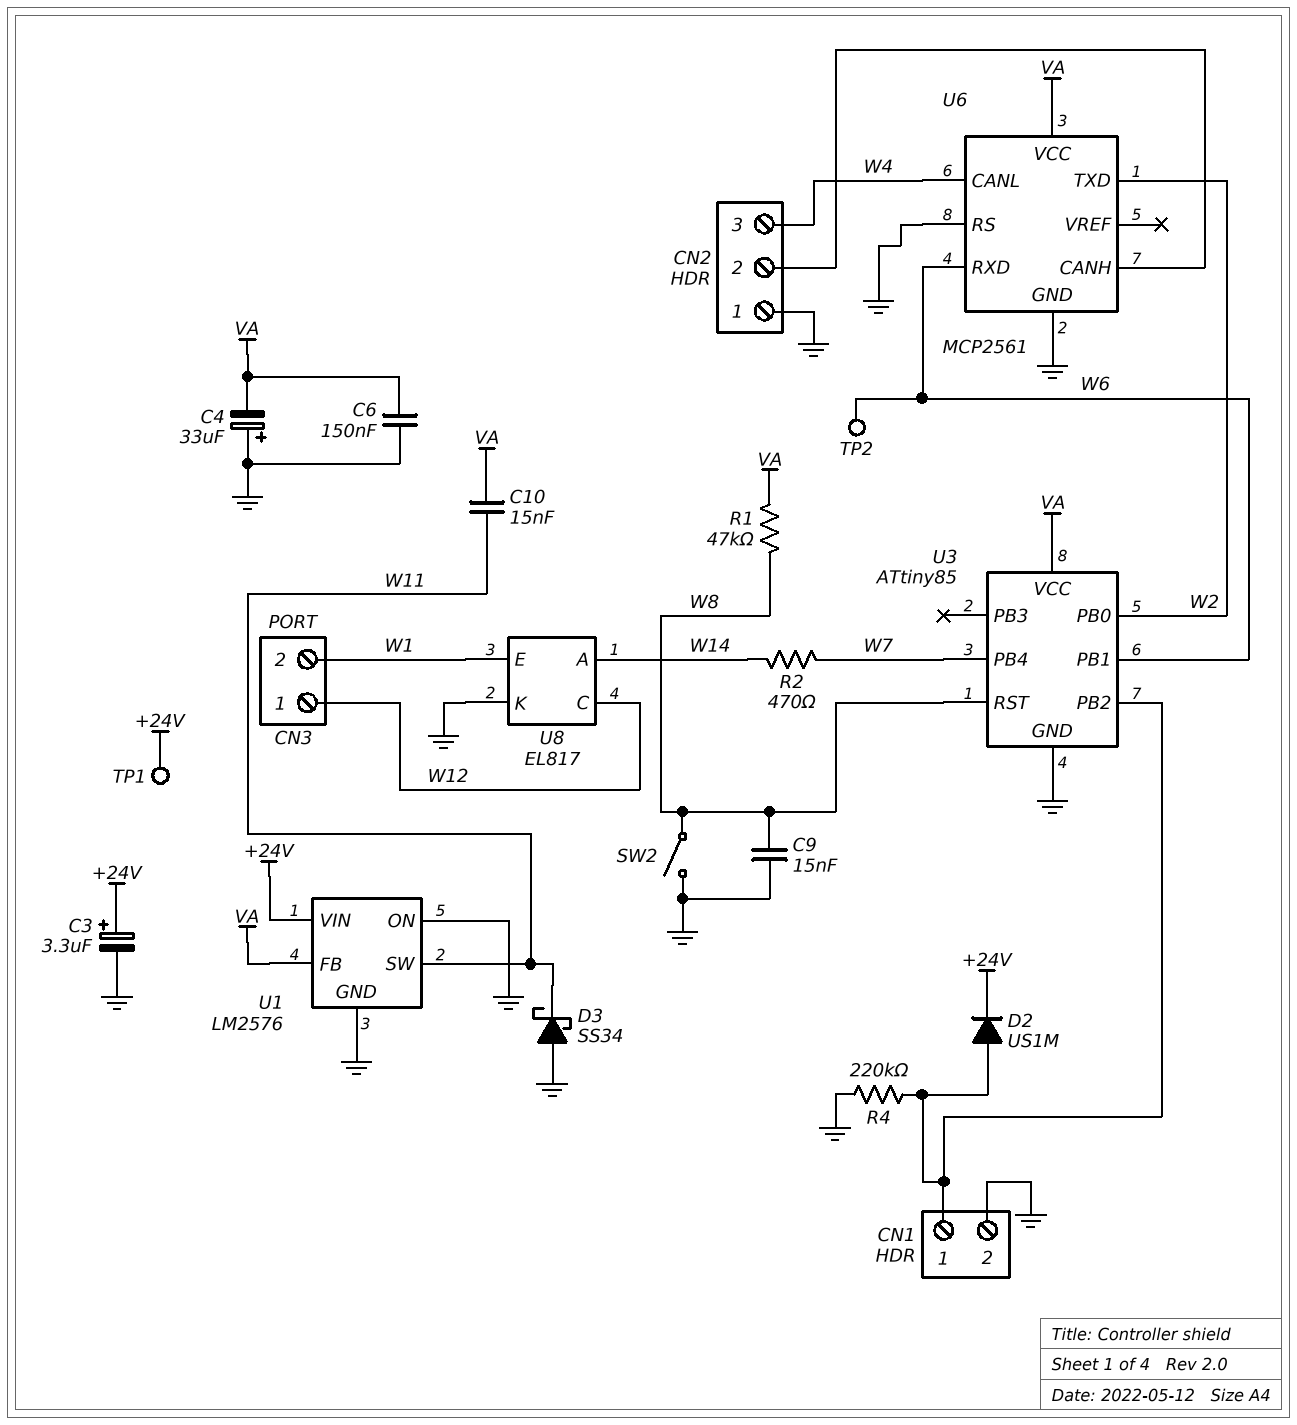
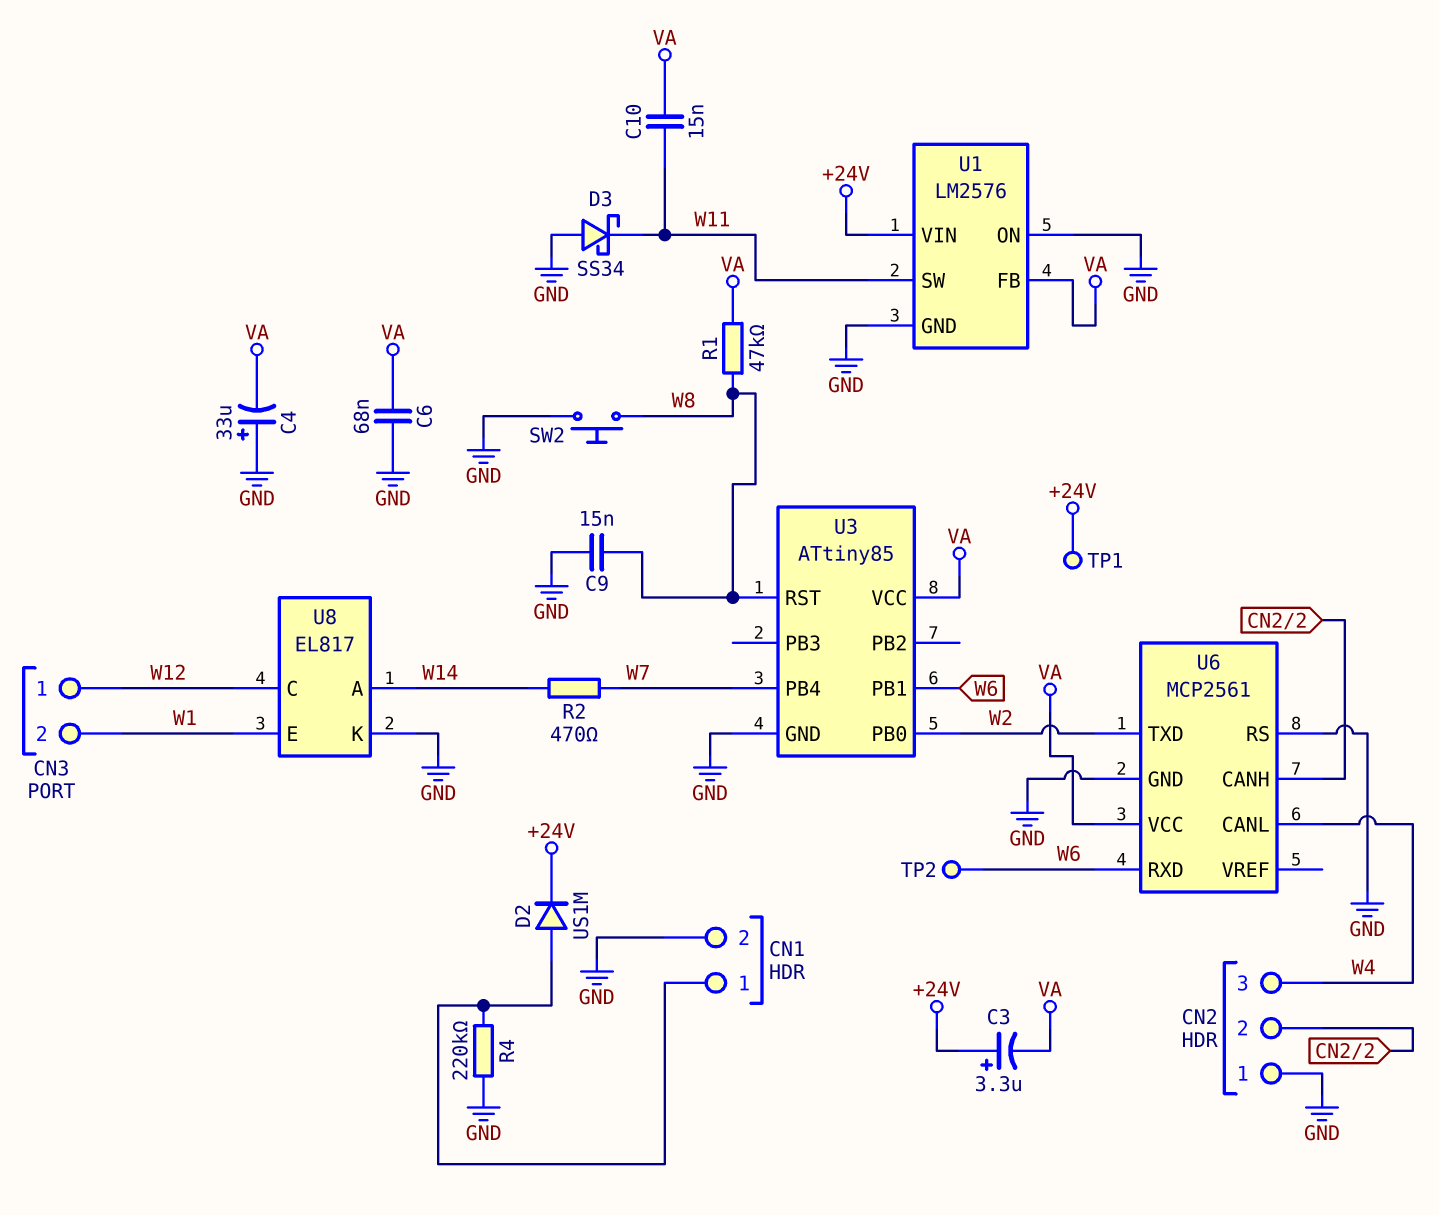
C3: 3.3uF (plus +24V, minus GND) -> 3.3uF (plus +24V, minus VA)
C6: 150nF (GND, VA) -> 68nF (GND, VA)
SW2: switch (GND, W8) -> button (GND, W8)
U3 pin PB2: CN1/1 -> none

